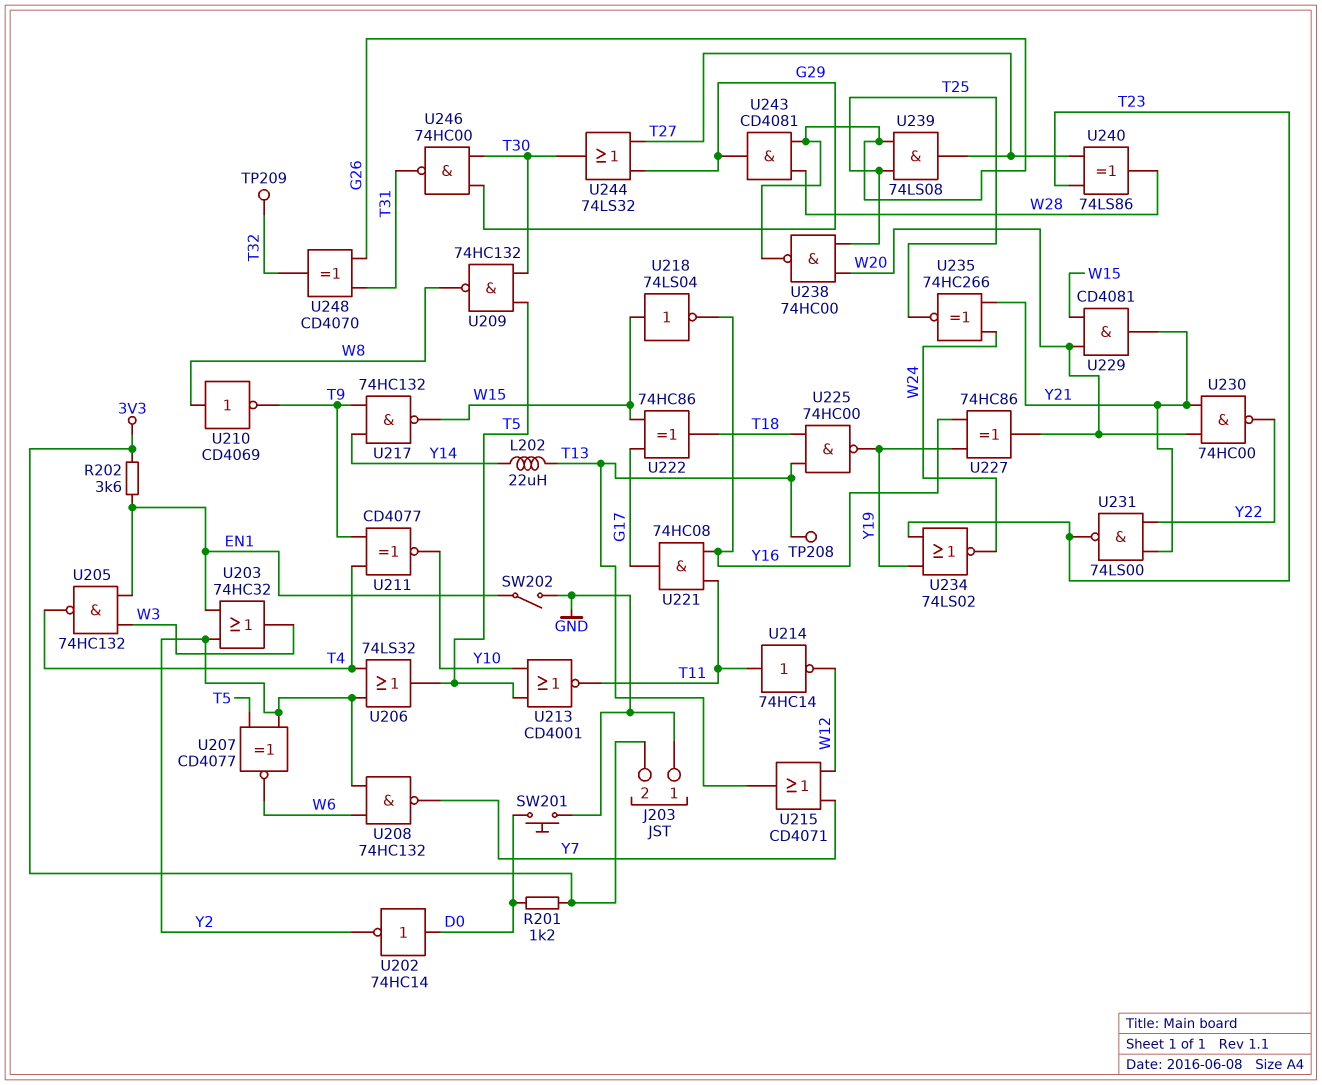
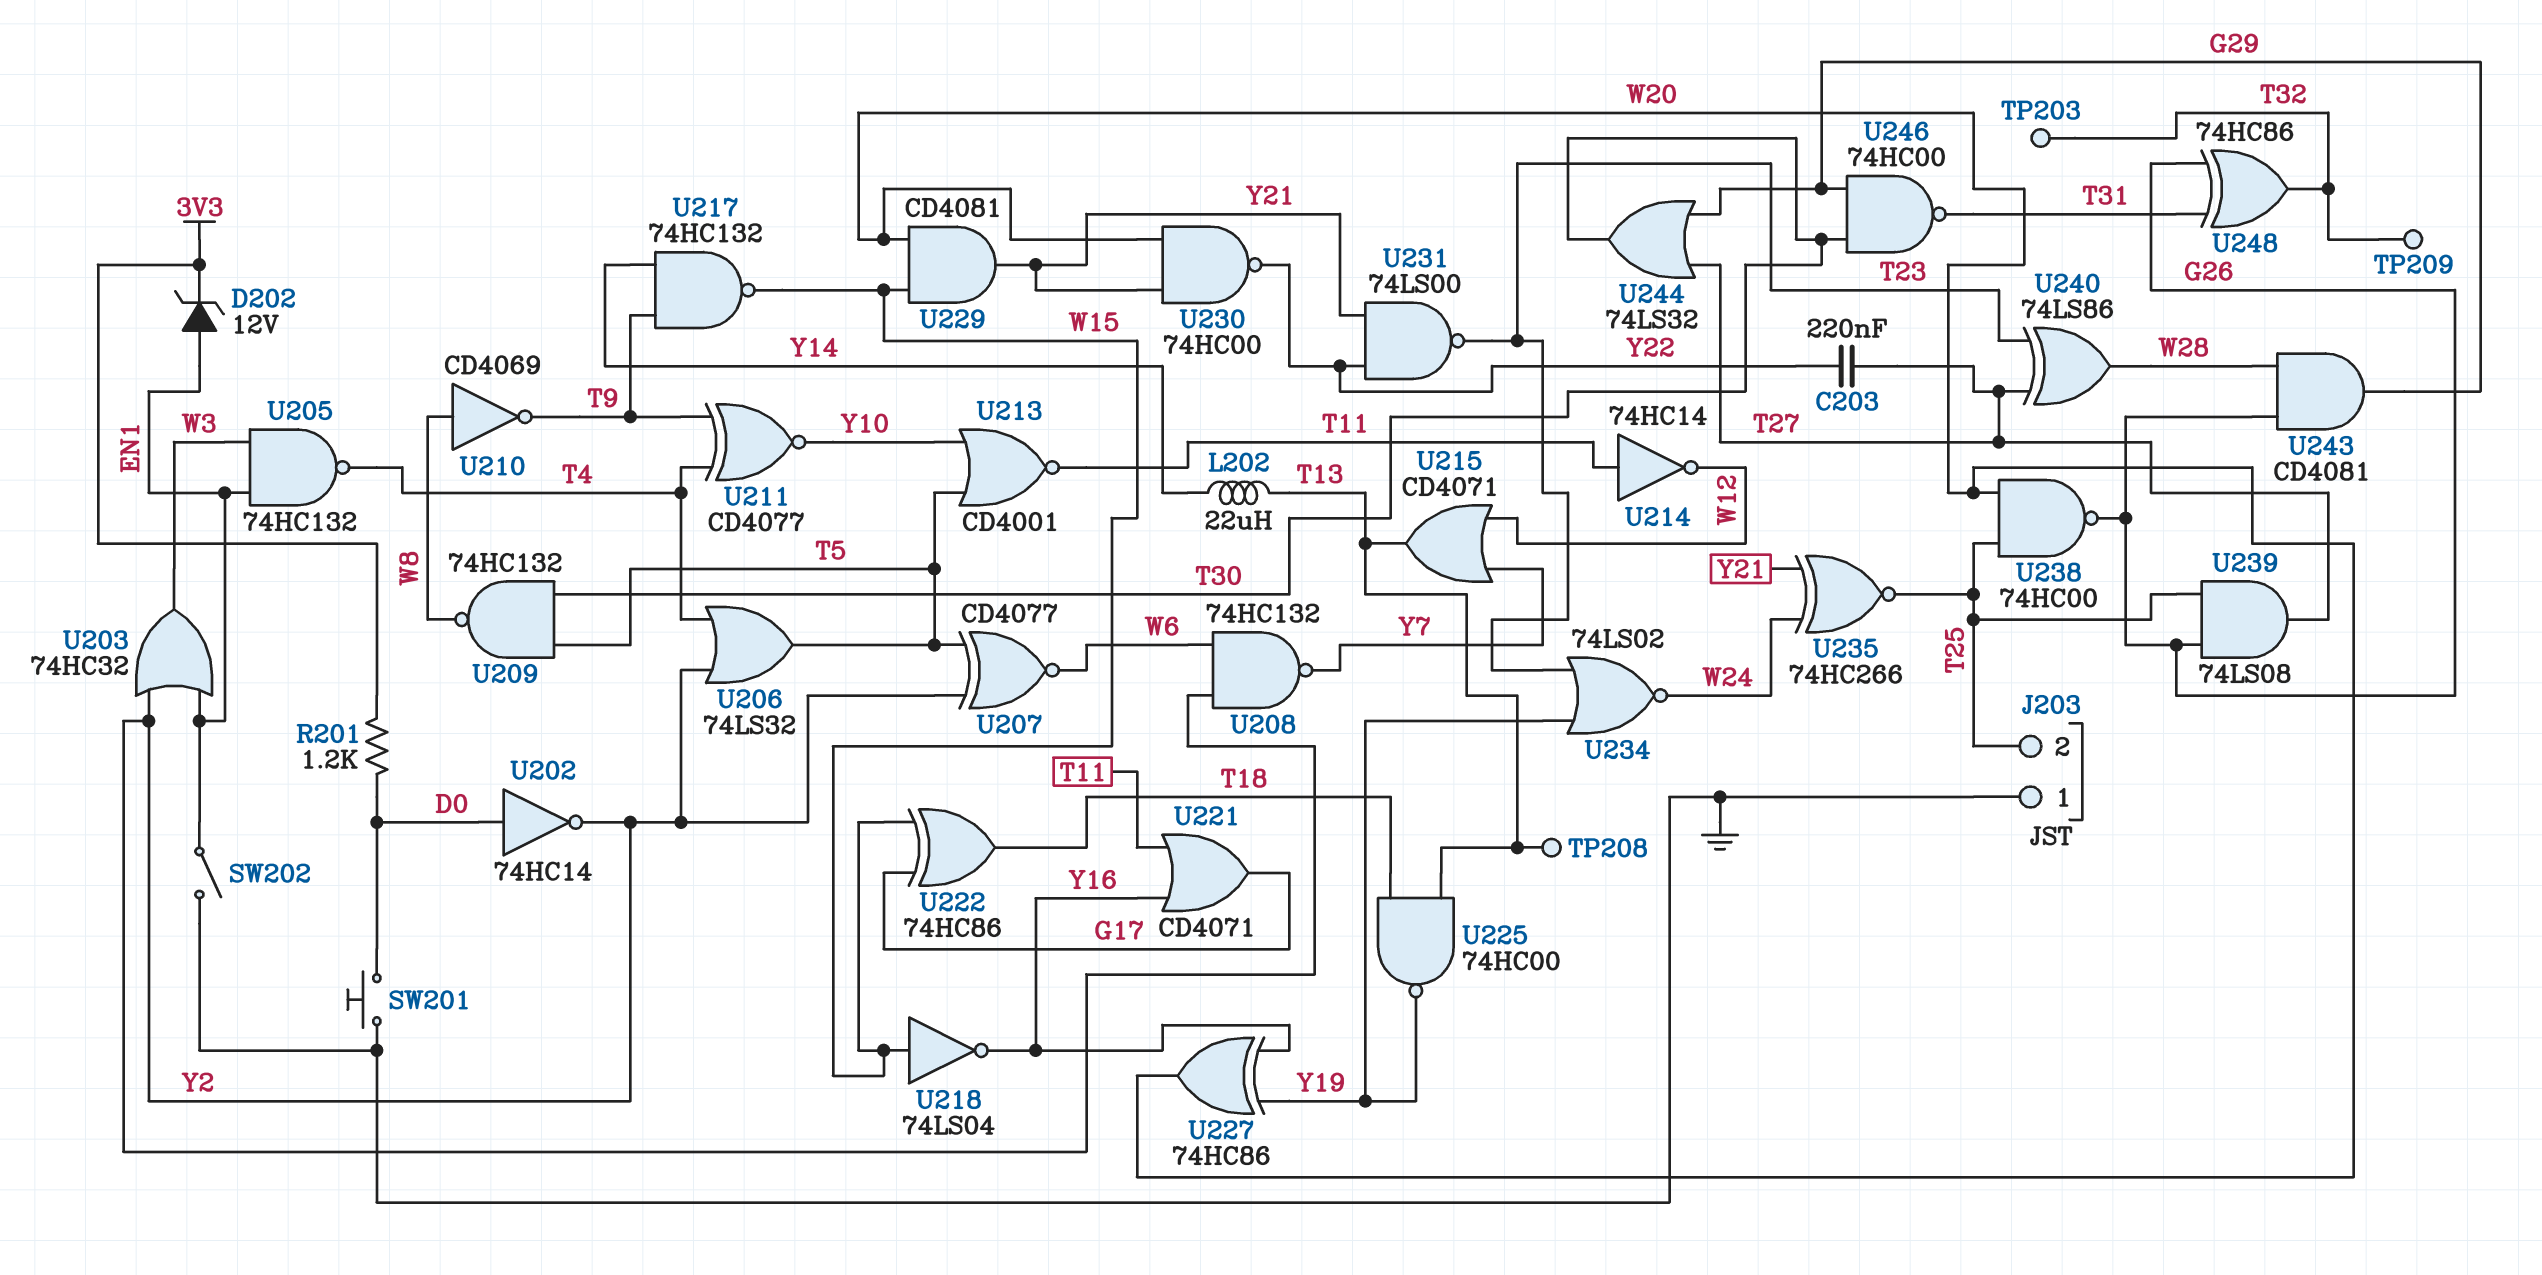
C203: none -> 220nF (T27, Y22)
D202: none -> zener 12V (A EN1, K 3V3)
J203 pin 2: 3V3 -> T25
R202: 3.6k (3V3, EN1) -> none
TP203: none -> test point (T32)
U221: AND 74HC08 (in T11, in Y16, out G17) -> OR CD4071 (in T11, in Y16, out G17)
U248: XOR CD4070 (in G26, in T31, out T32) -> XOR 74HC86 (in G26, in T31, out T32)

